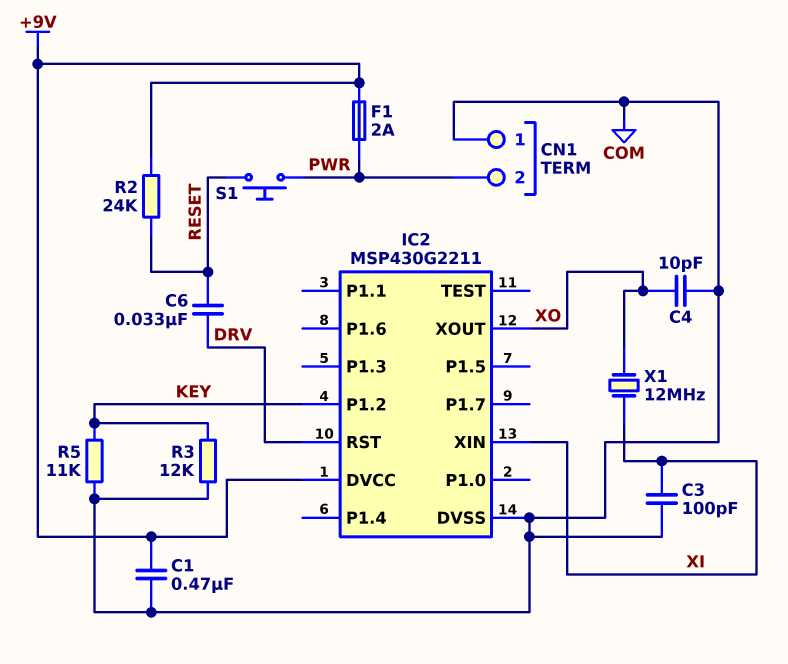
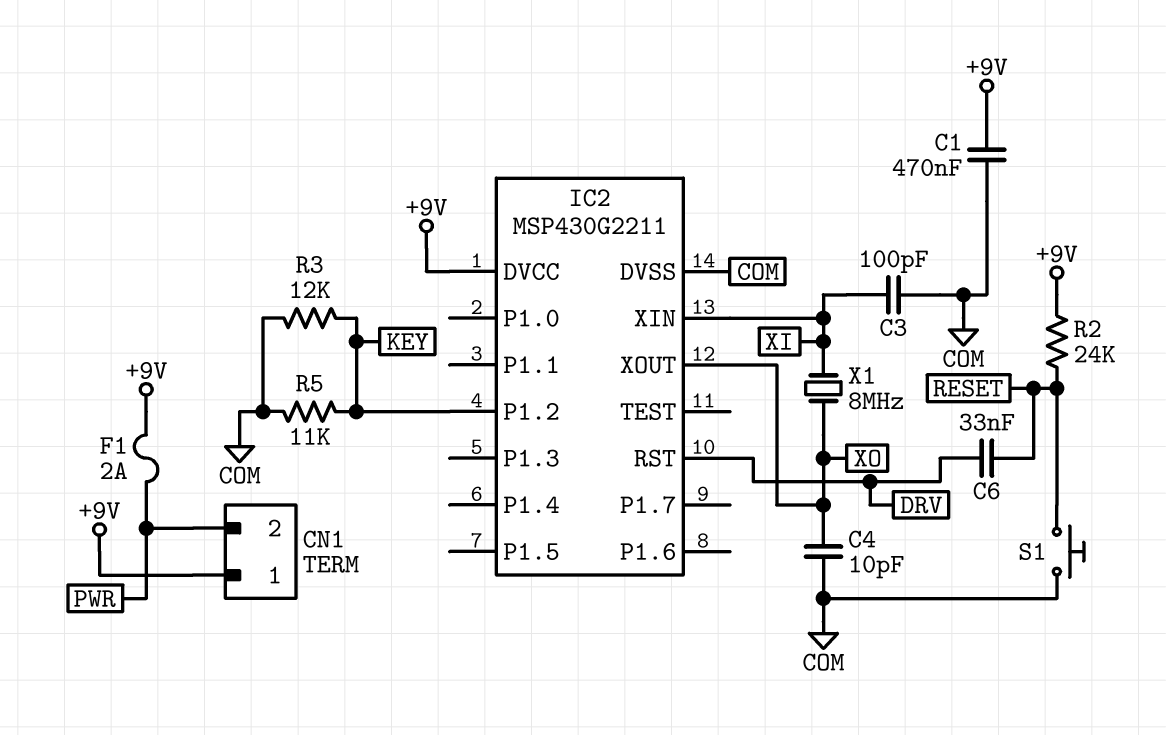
CN1 pin 1: COM -> +9V
S1: button (PWR, RESET) -> button (COM, RESET)
X1: 12MHz (XI, XO) -> 8MHz (XI, XO)

